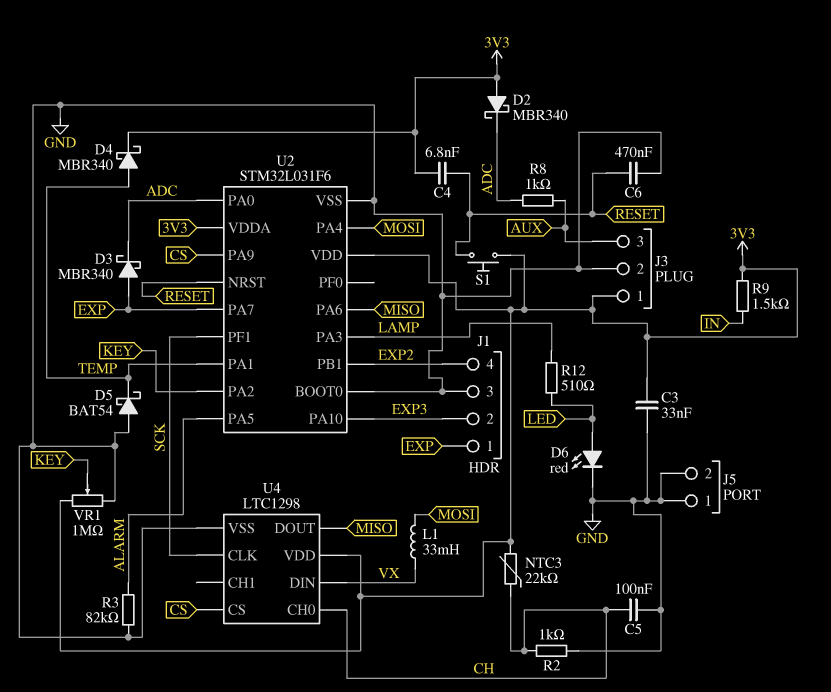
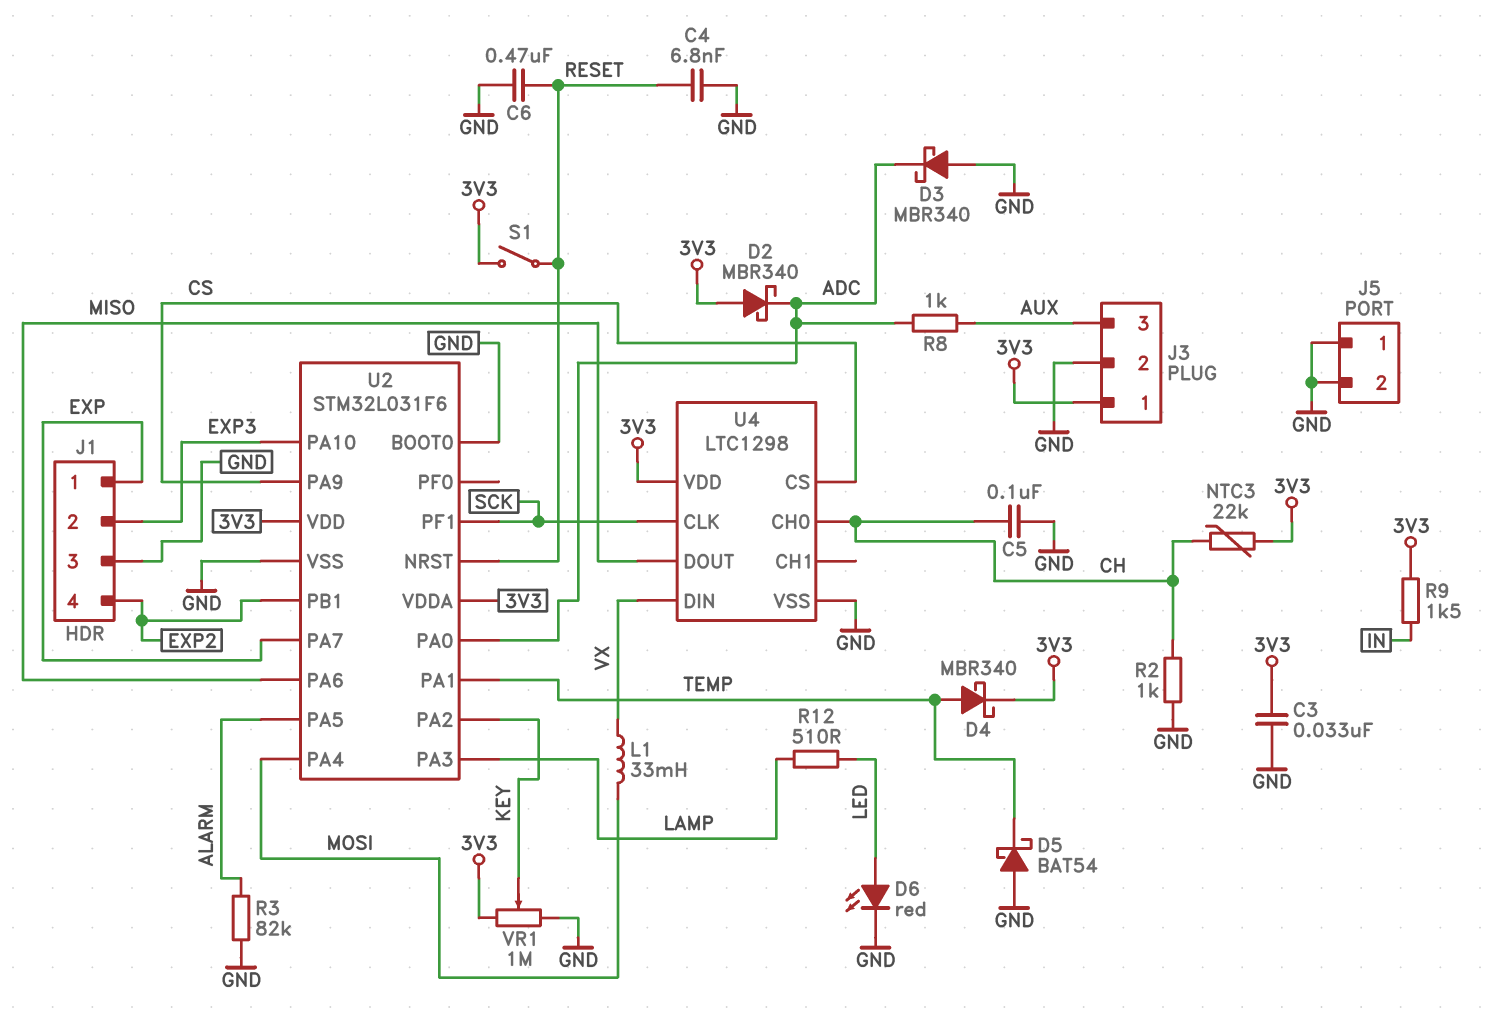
C4: 6.8nF (3V3, RESET) -> 6.8nF (GND, RESET)
D3: schottky MBR340 (A EXP, K ADC) -> schottky MBR340 (A GND, K ADC)
S1: button (3V3, RESET) -> switch (3V3, RESET)

